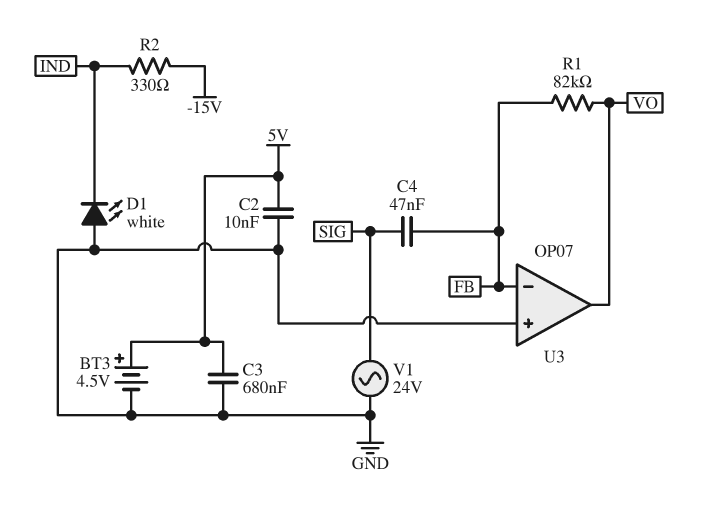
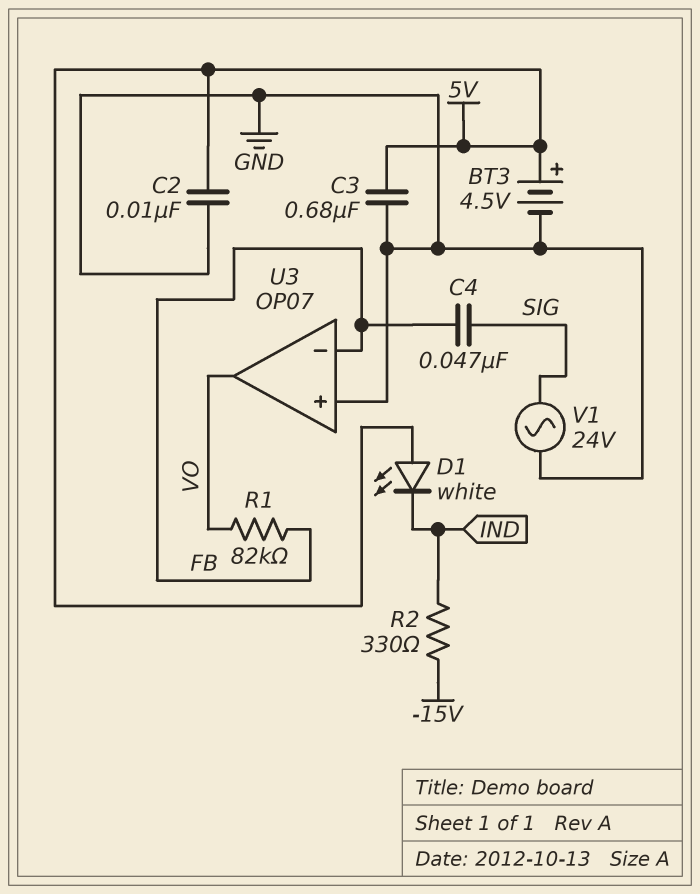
D1: LED white (A GND, K IND) -> LED white (A 5V, K IND)

